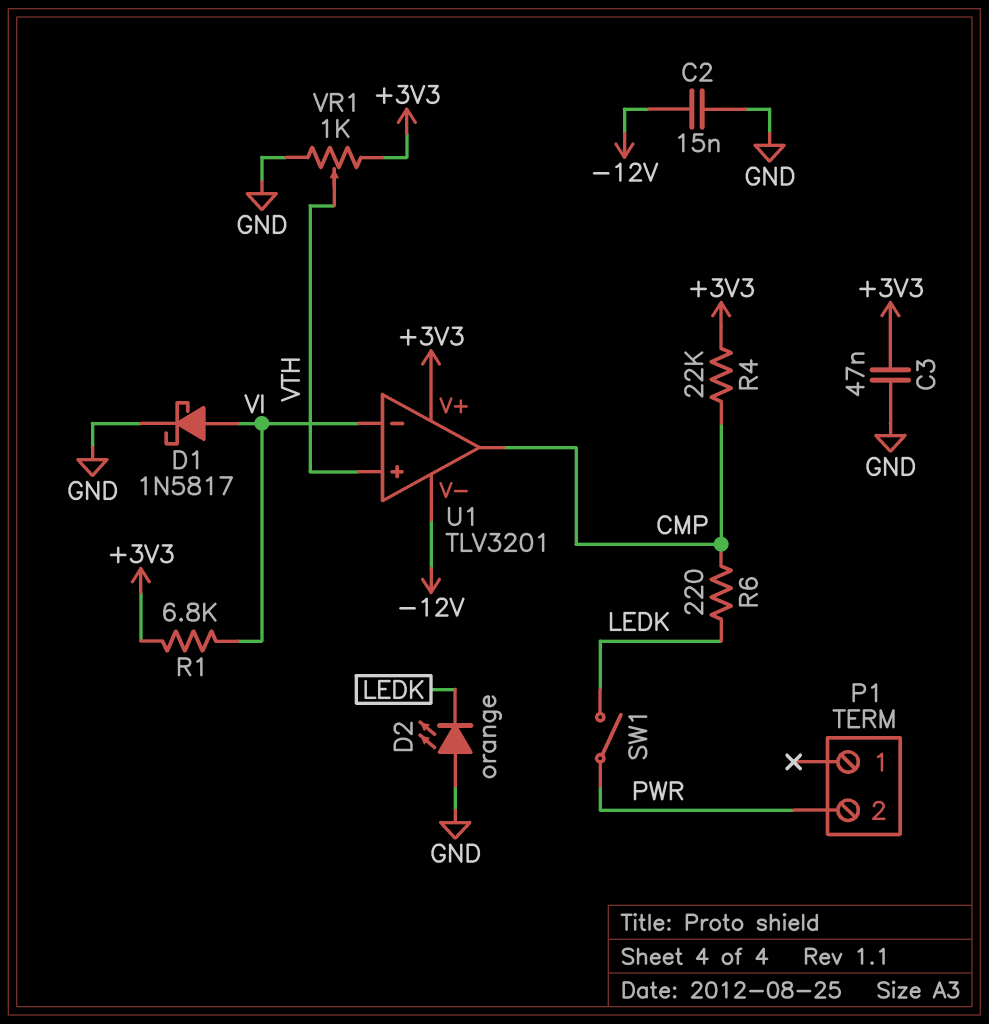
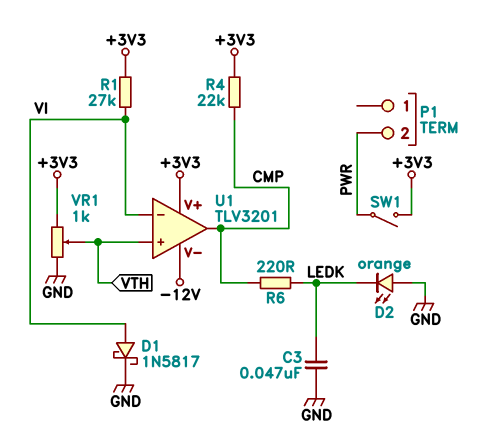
C2: 15nF (-12V, GND) -> none
C3: 47nF (+3V3, GND) -> 47nF (GND, LEDK)
R1: 6.8k (+3V3, VI) -> 27k (+3V3, VI)
SW1: switch (LEDK, PWR) -> switch (+3V3, PWR)

